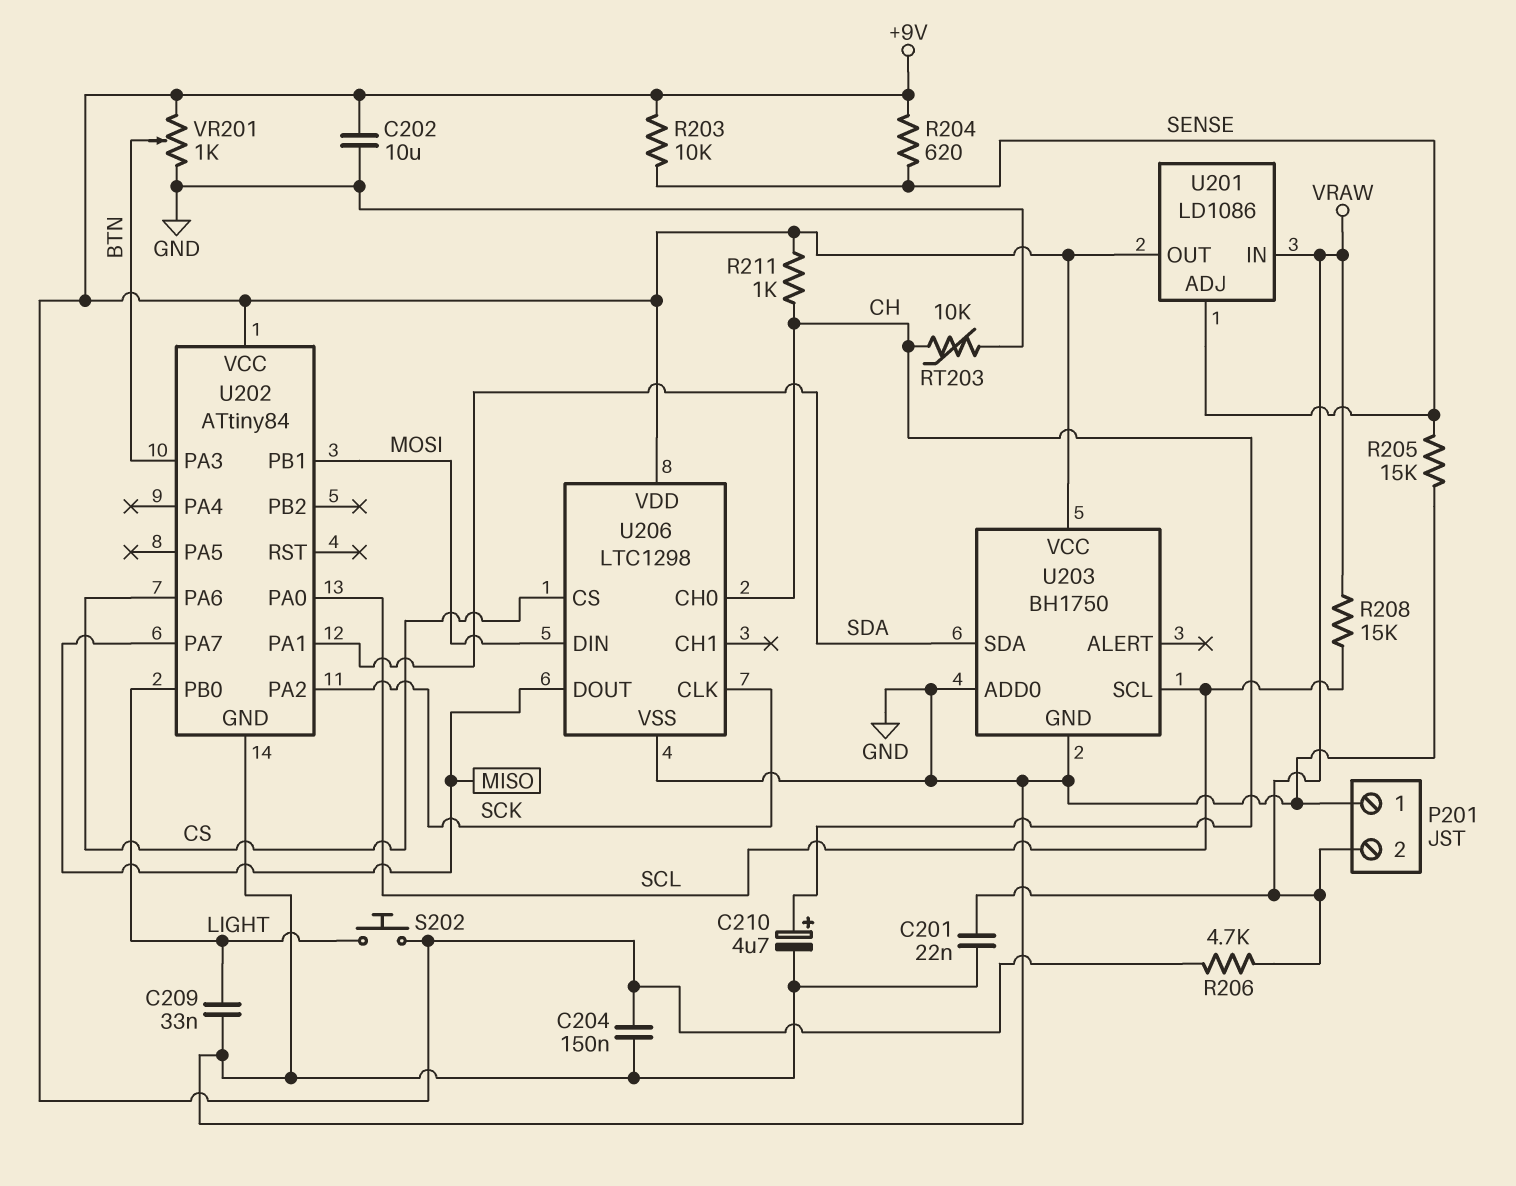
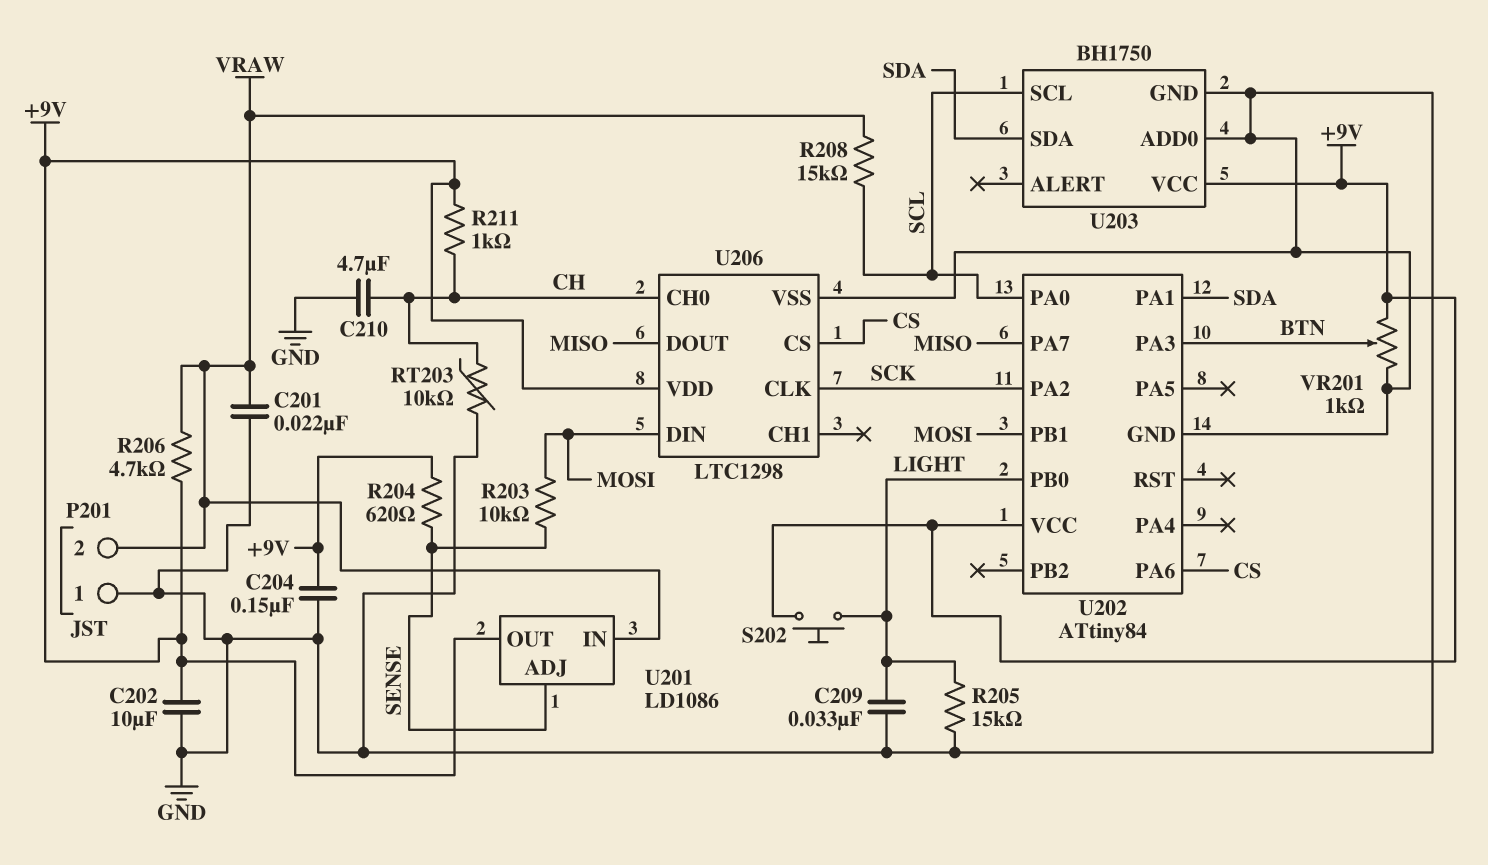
C210: 4.7uF (plus CH, minus GND) -> 4.7uF (CH, GND)
R203: 10k (+9V, SENSE) -> 10k (MOSI, SENSE)
R205: 15k (GND, SENSE) -> 15k (GND, LIGHT)

